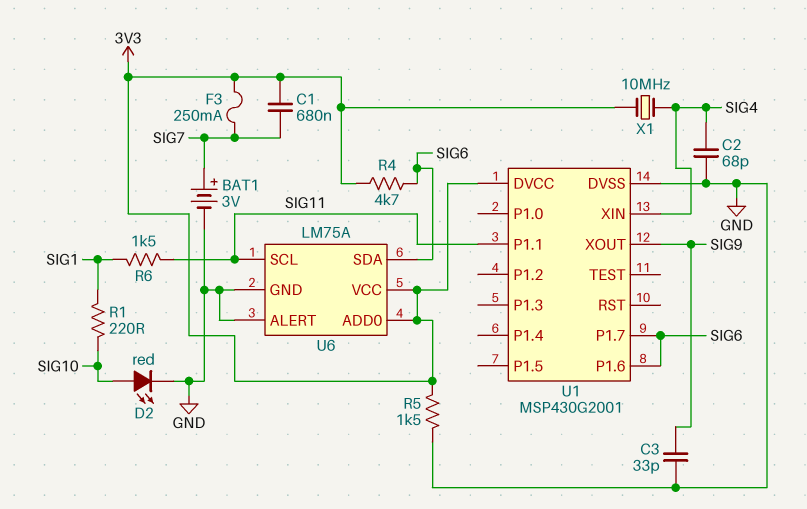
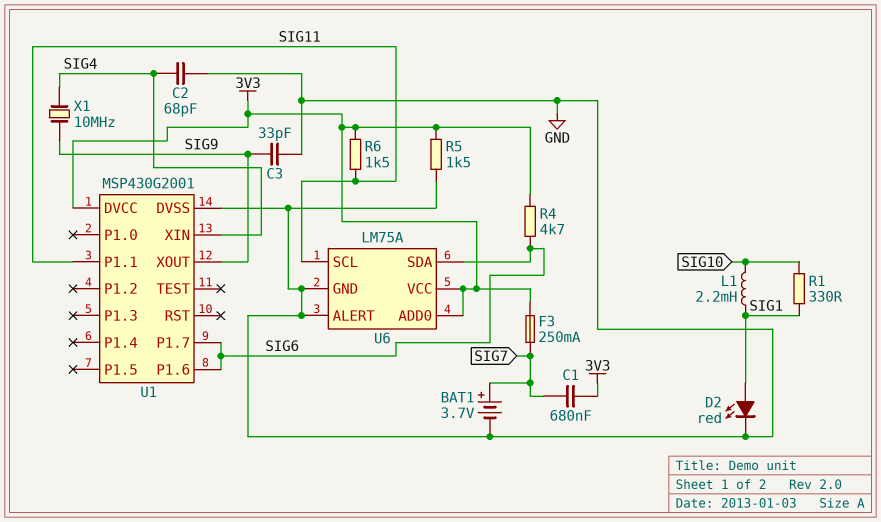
BAT1: 3V (plus SIG7, minus GND) -> 3.7V (plus SIG7, minus GND)
D2: LED red (A SIG10, K GND) -> LED red (A SIG1, K GND)
L1: none -> 2.2mH (SIG1, SIG10)
R1: 220 (SIG1, SIG10) -> 330 (SIG1, SIG10)
R6: 1.5k (SIG1, SIG11) -> 1.5k (3V3, SIG11)
X1: 10MHz (3V3, SIG4) -> 10MHz (SIG4, SIG9)

